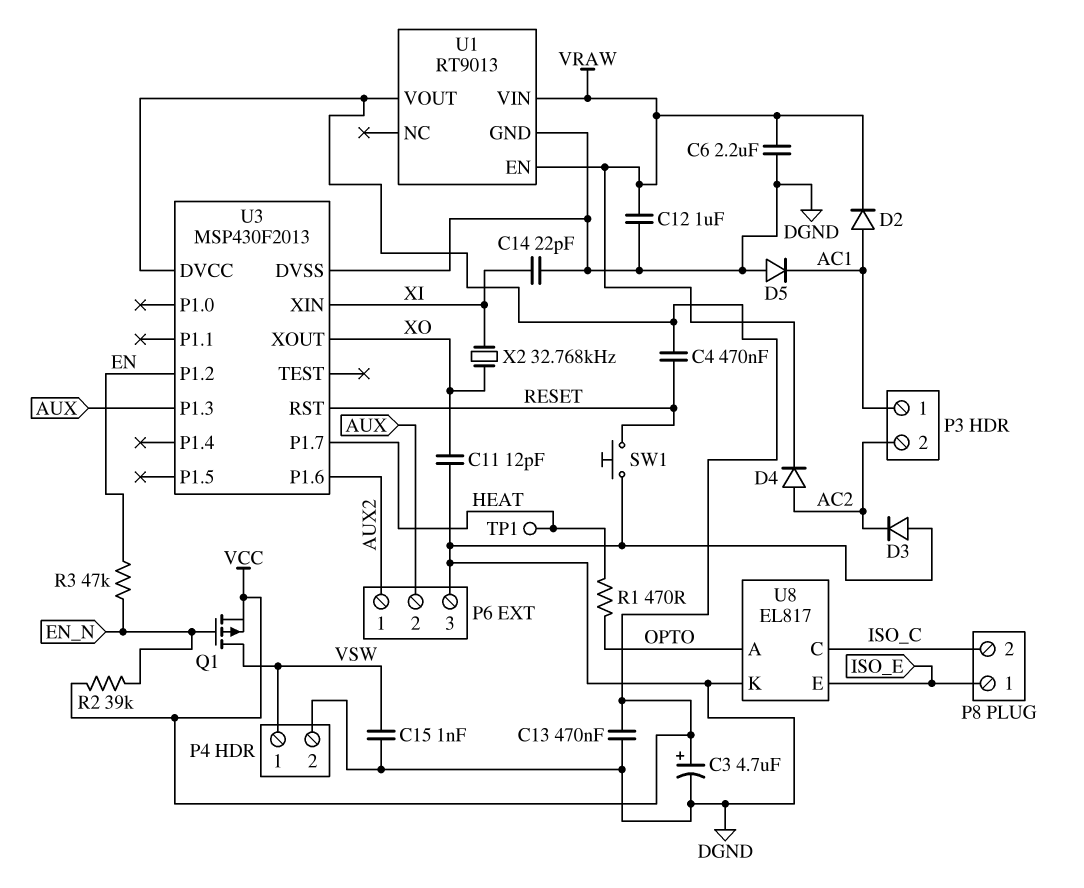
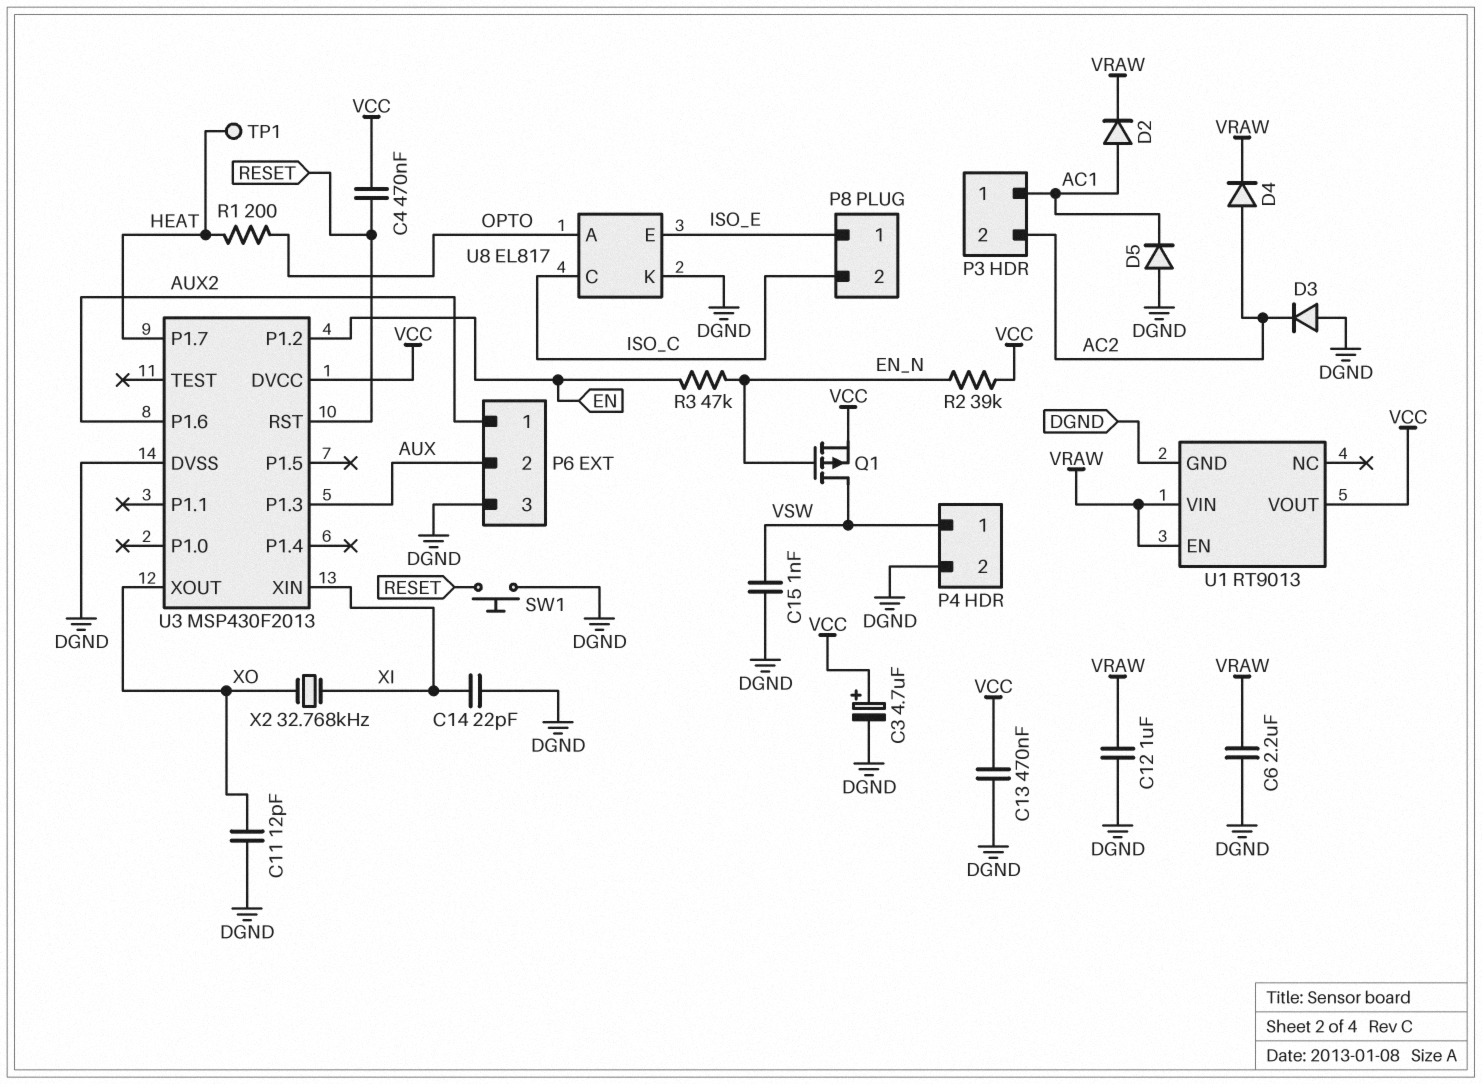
R1: 470 (HEAT, OPTO) -> 200 (HEAT, OPTO)

